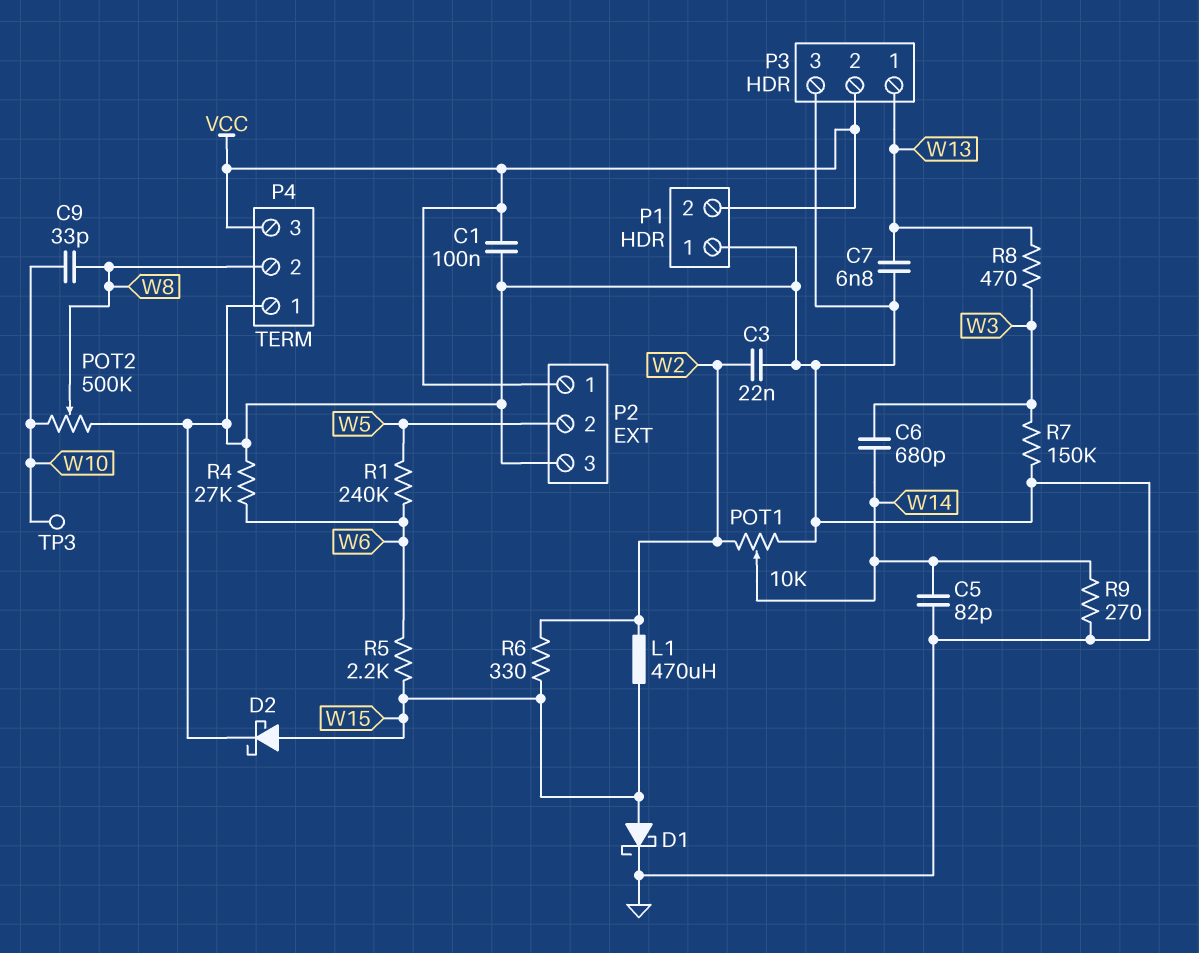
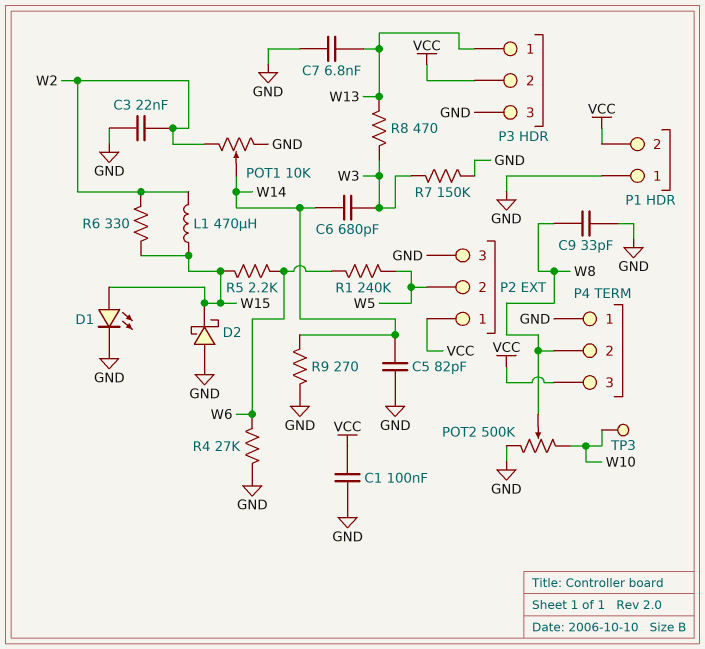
C9: 33pF (W8, W10) -> 33pF (GND, W8)
D1: schottky (A W15, K GND) -> LED (A W15, K GND)
D2: schottky (A W15, K GND) -> schottky (A GND, K W15)

